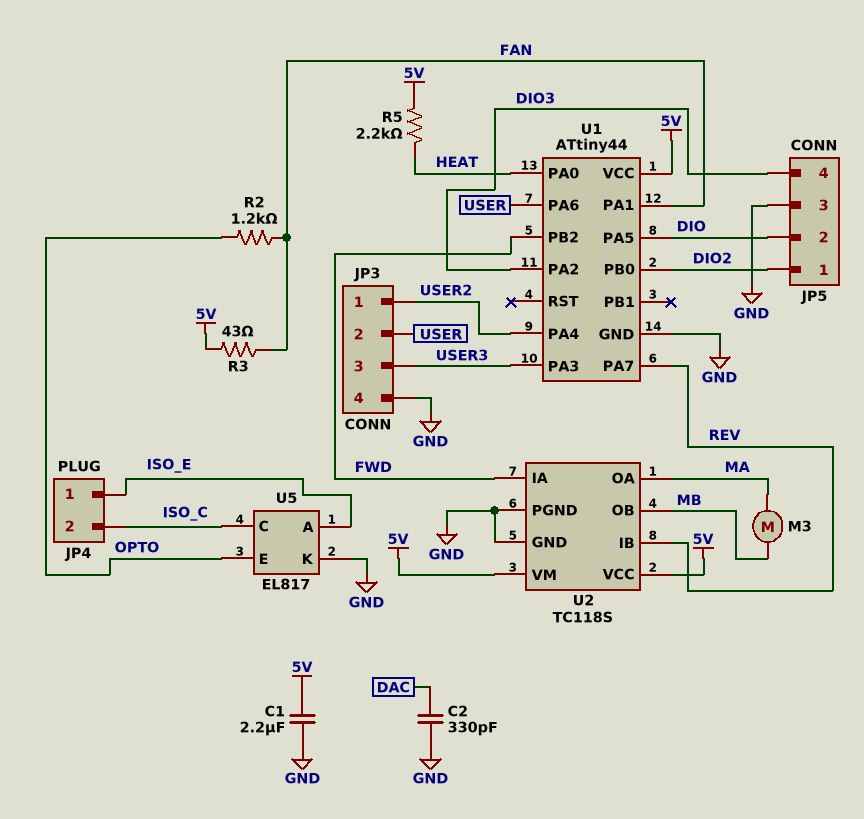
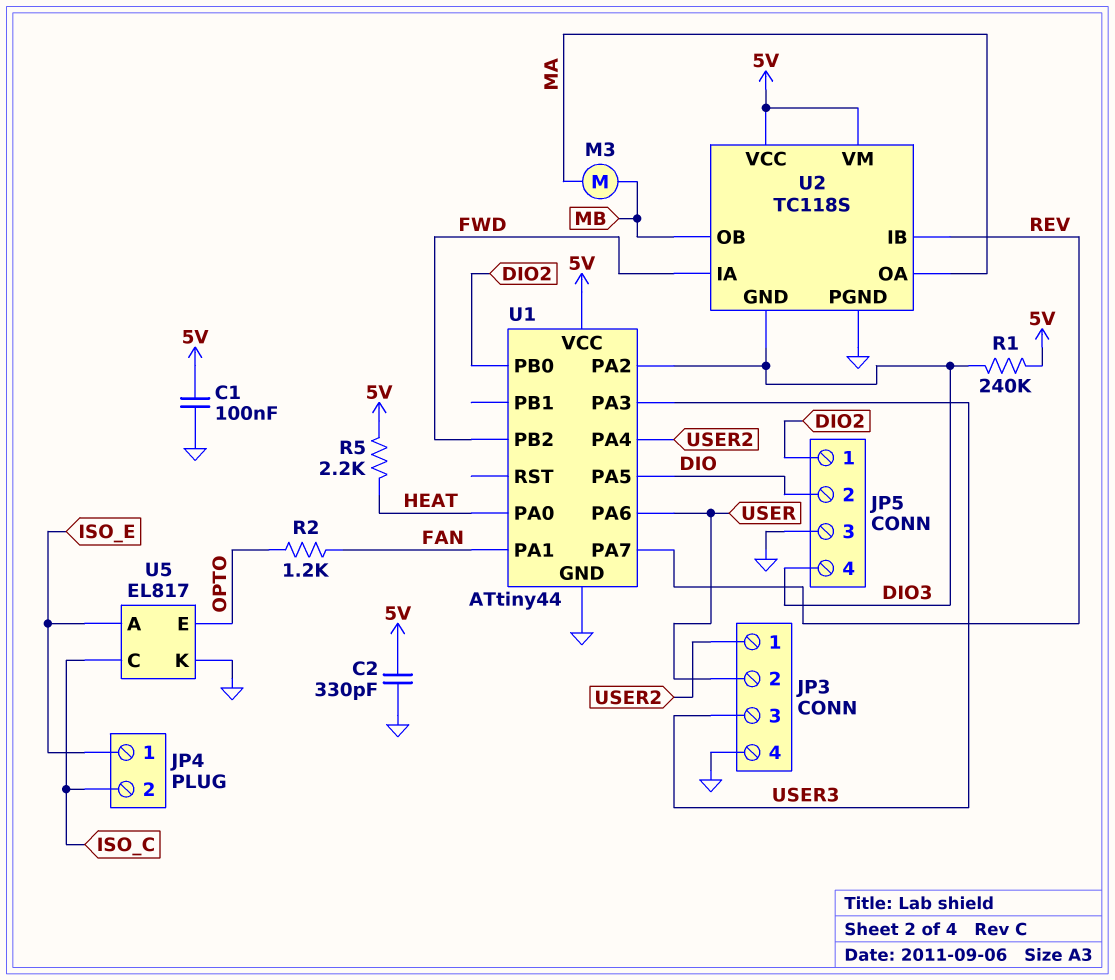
C1: 2.2uF (5V, GND) -> 100nF (5V, GND)
C2: 330pF (DAC, GND) -> 330pF (5V, GND)
R1: none -> 240k (5V, DIO3)
R3: 43 (5V, FAN) -> none
U2 pin GND: GND -> DIO3

